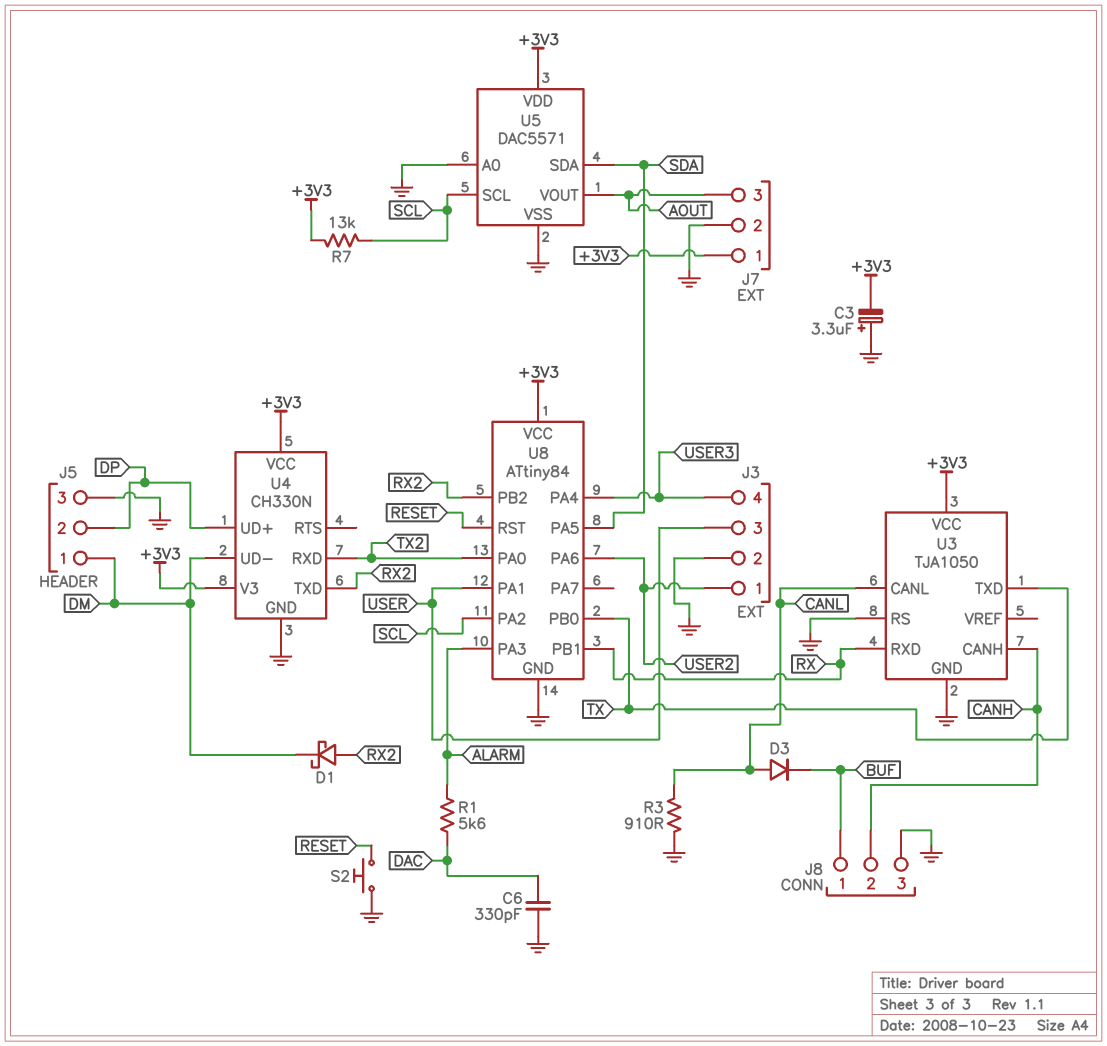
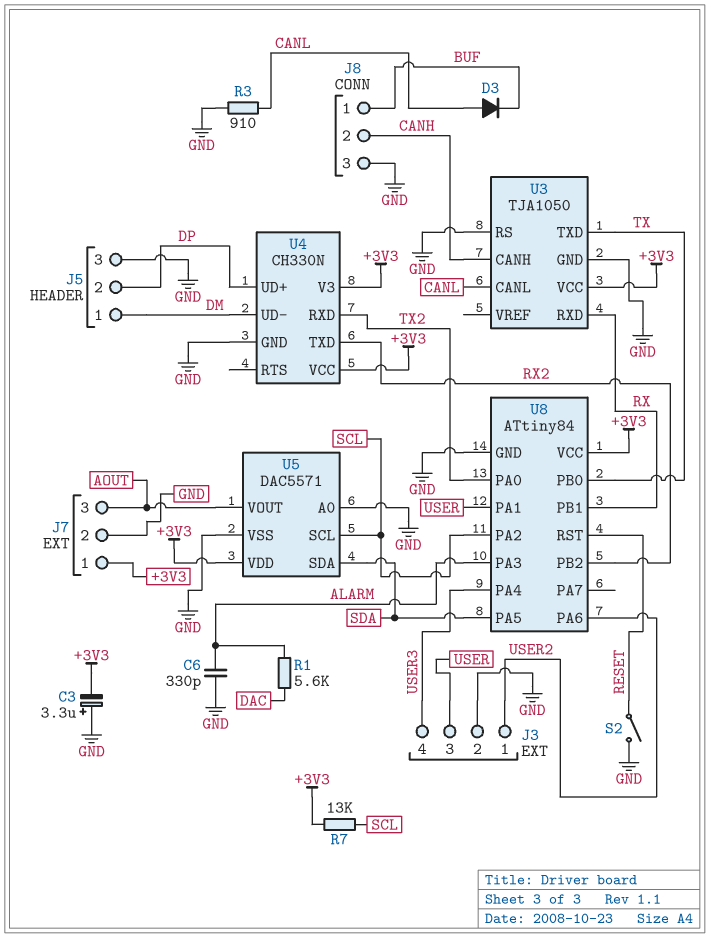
C6: 330pF (DAC, GND) -> 330pF (ALARM, GND)
D1: schottky (A RX2, K DM) -> none
S2: button (GND, RESET) -> switch (GND, RESET)

